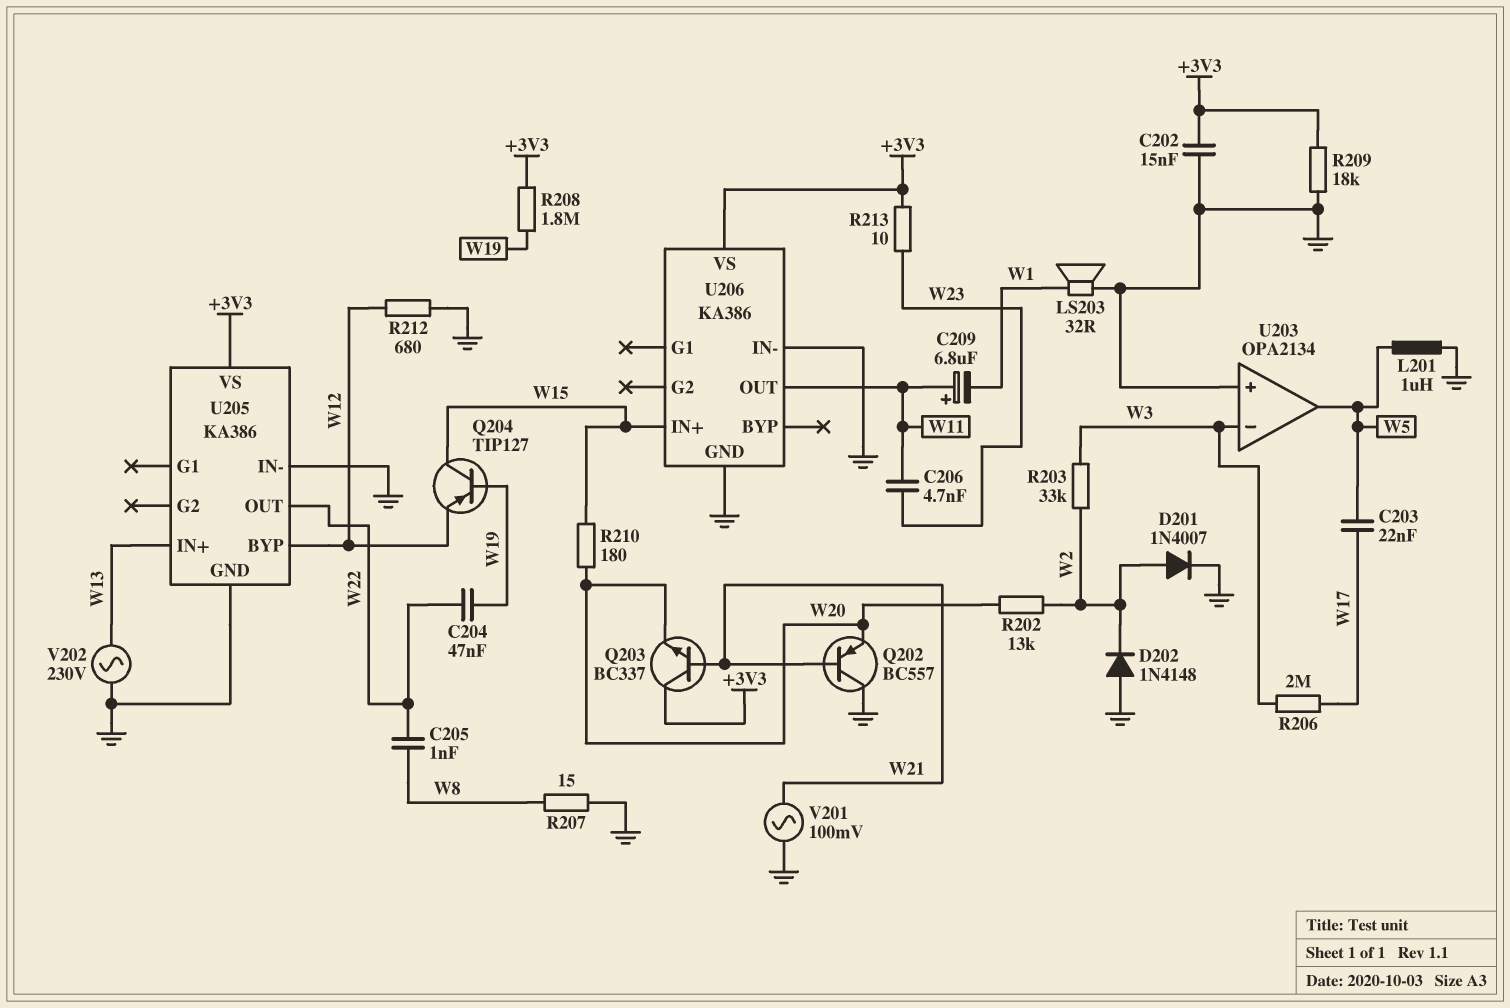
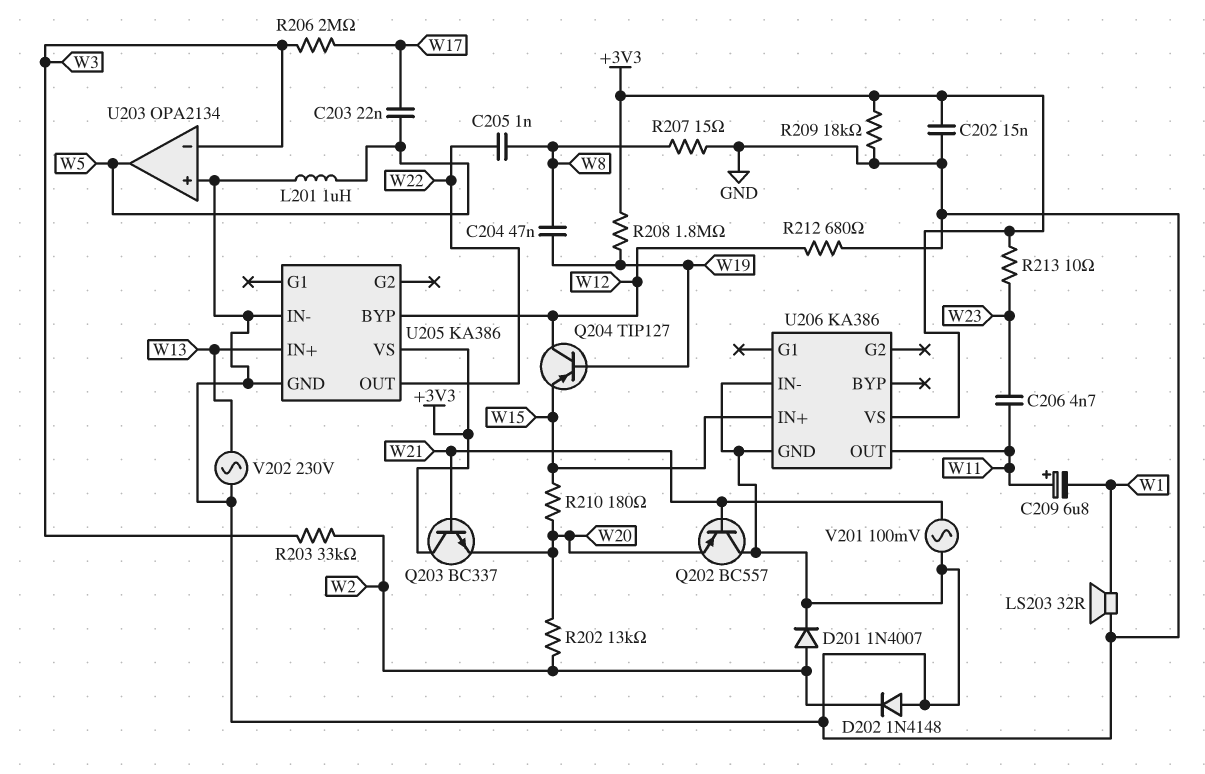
C204: 47nF (W19, W22) -> 47nF (W8, W19)
Q204: PNP TIP127 (B W19, C W15, E W12) -> PNP TIP127 (B W19, C W12, E W15)

